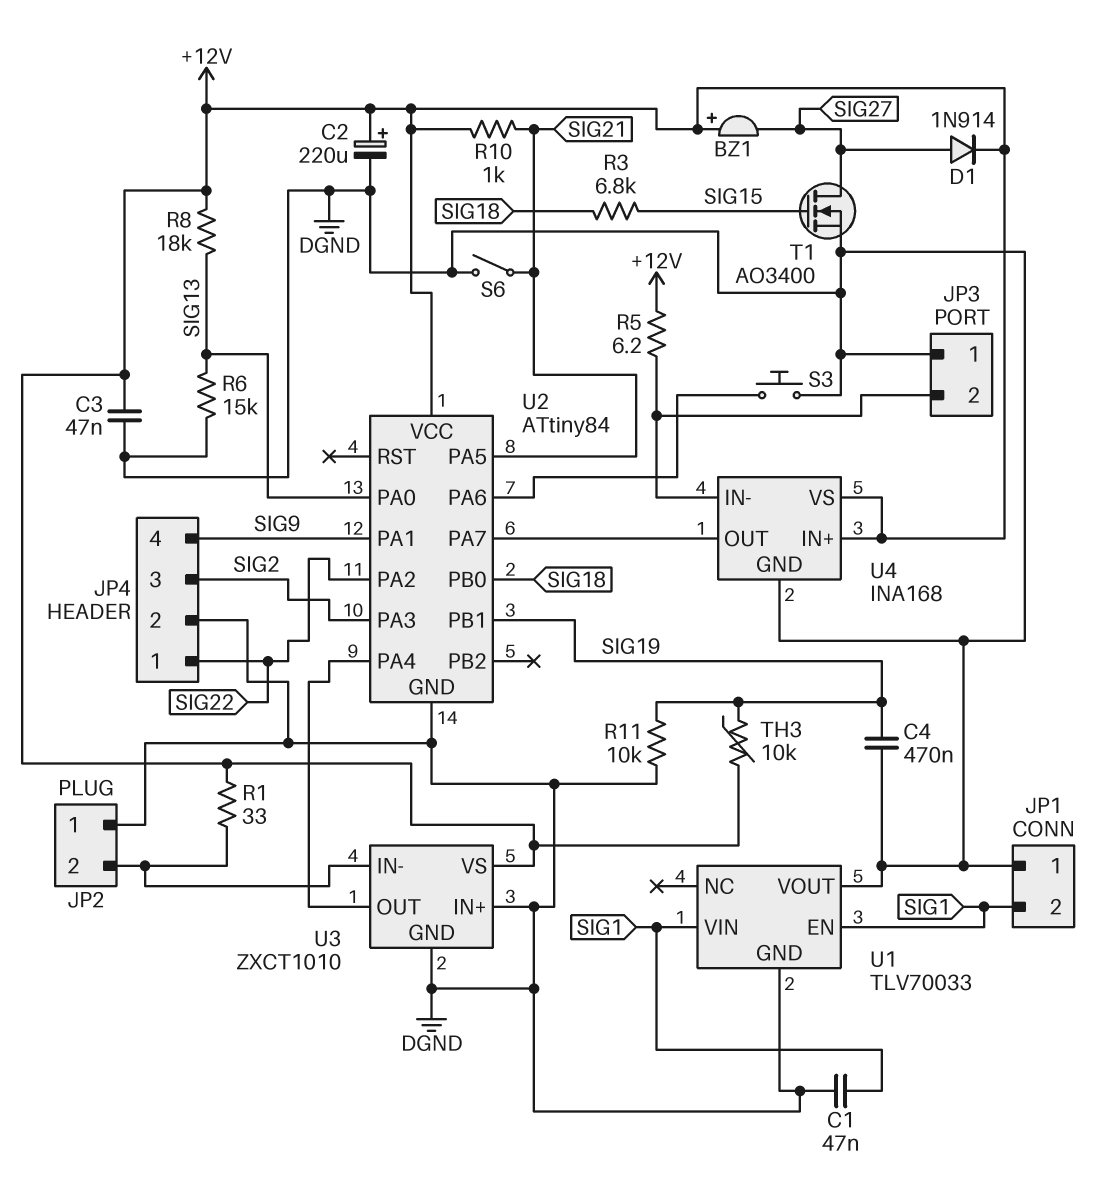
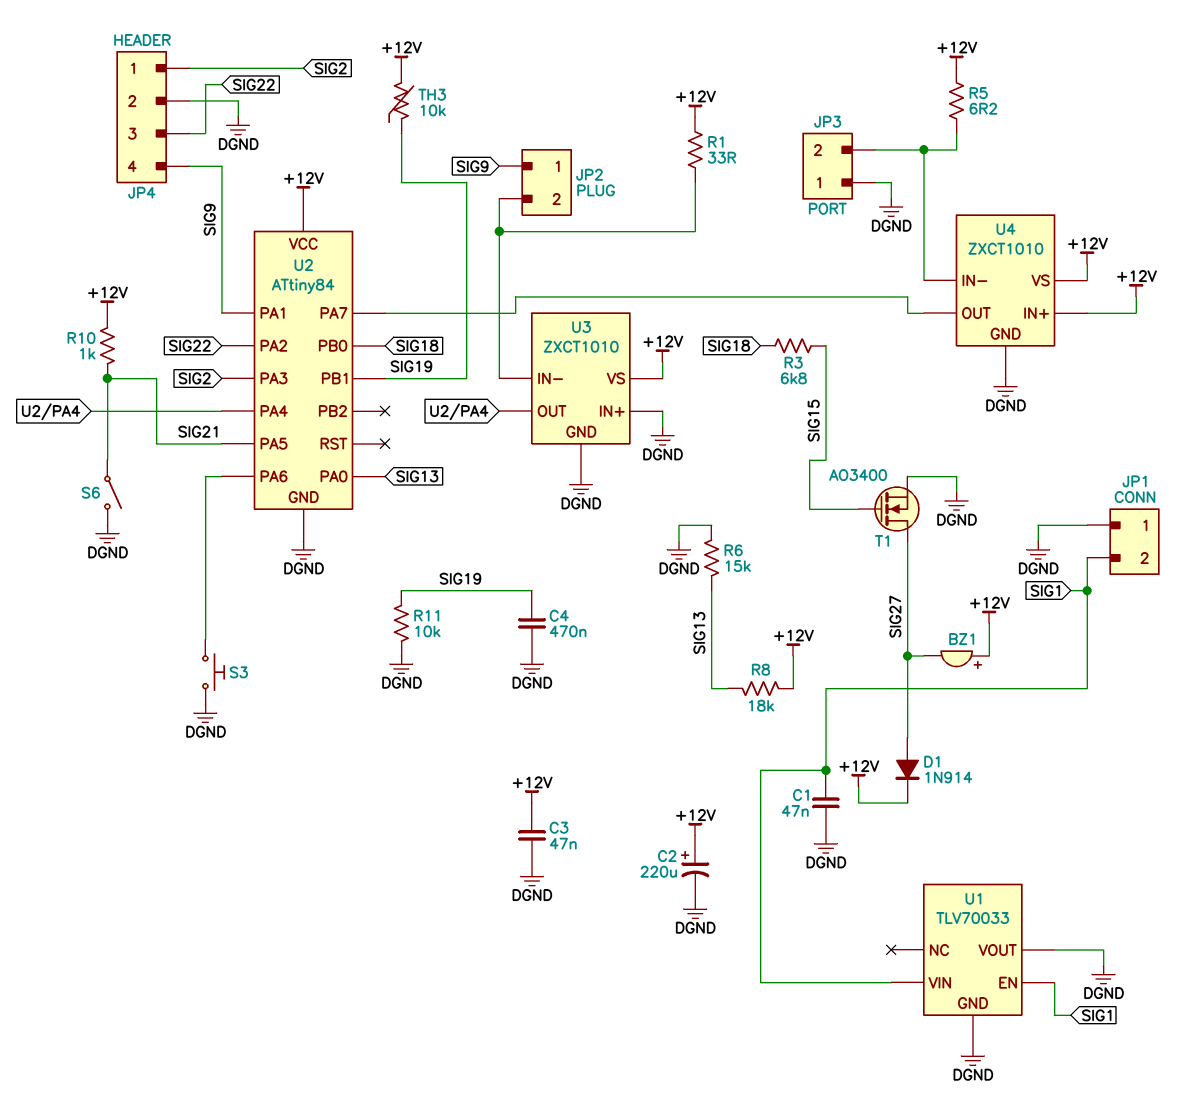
JP2 pin 1: DGND -> SIG9
JP4 pin 1: SIG22 -> SIG2
JP4 pin 3: SIG2 -> SIG22
U4: INA168 -> ZXCT1010

